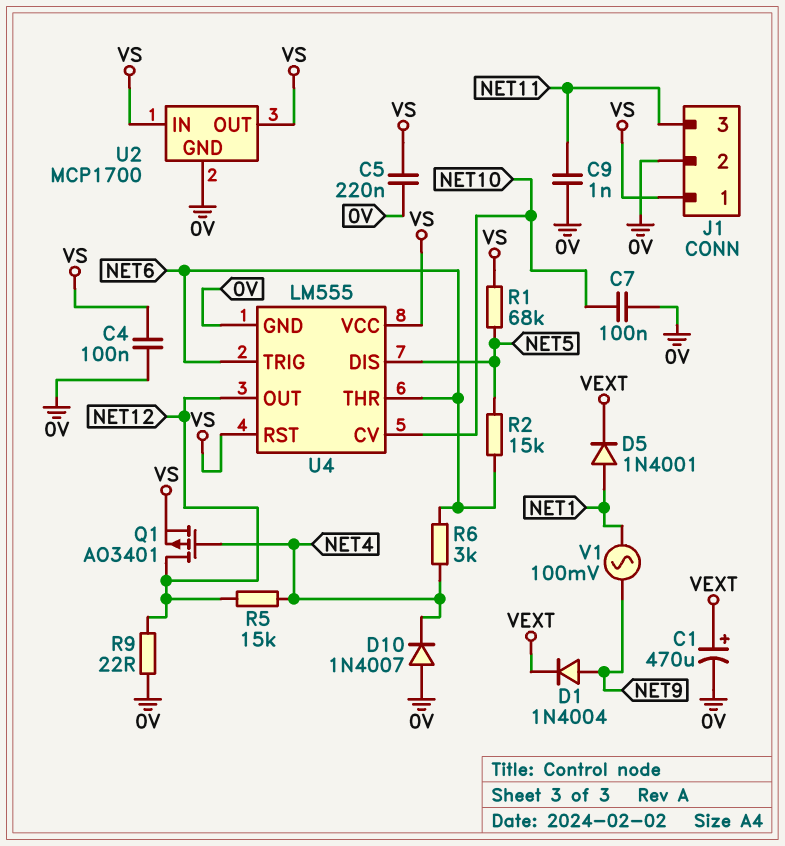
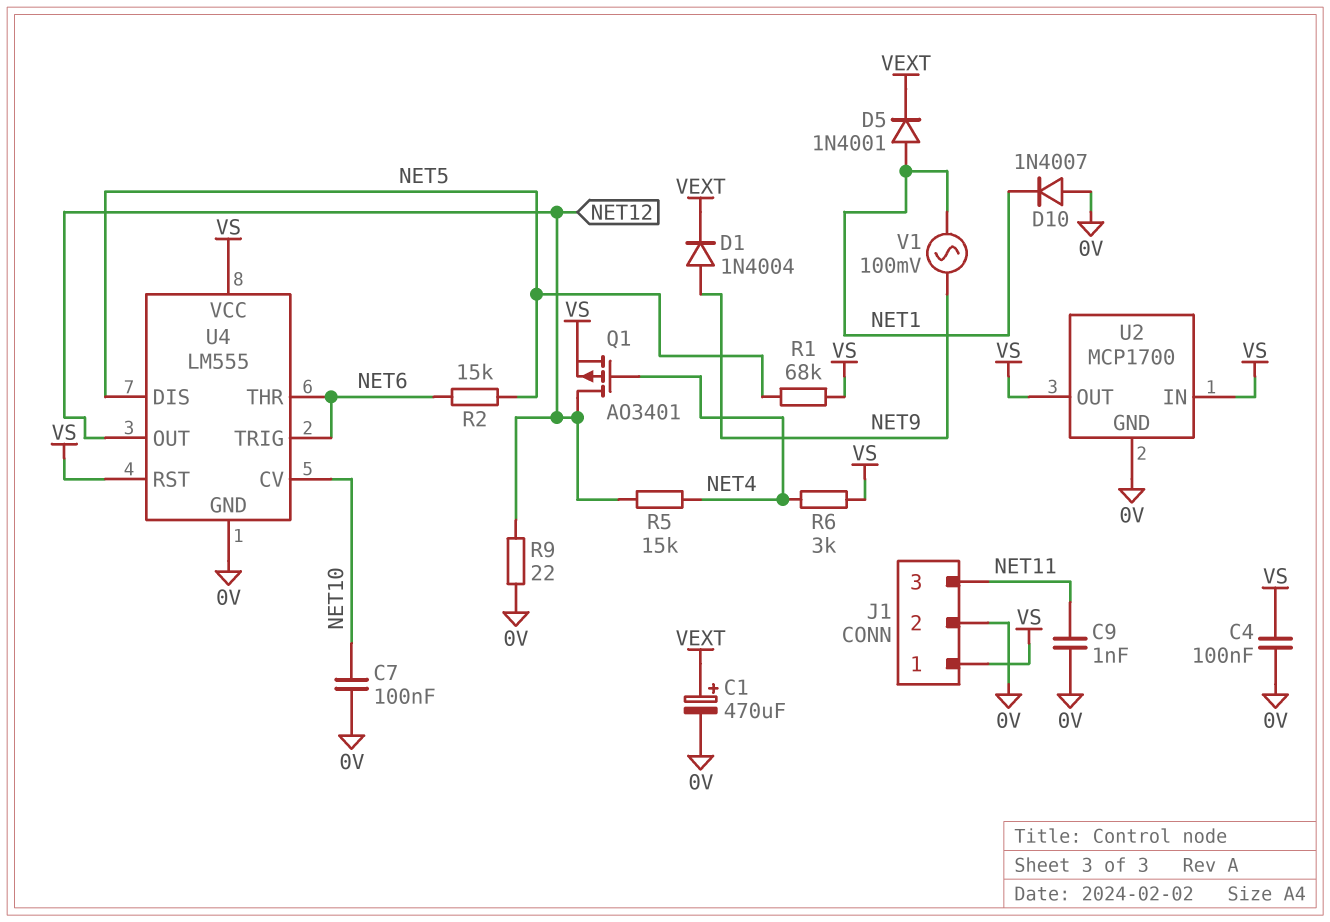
C5: 220nF (0V, VS) -> none
D10: diode 1N4007 (A 0V, K NET4) -> diode 1N4007 (A 0V, K NET1)
R6: 3k (NET4, NET6) -> 3k (NET4, VS)

